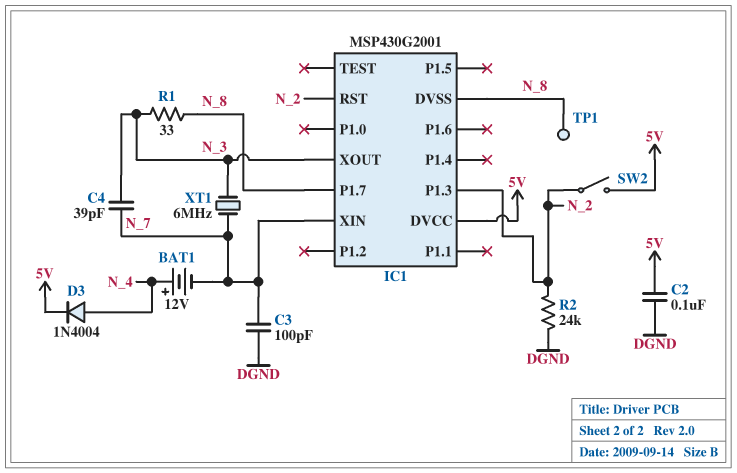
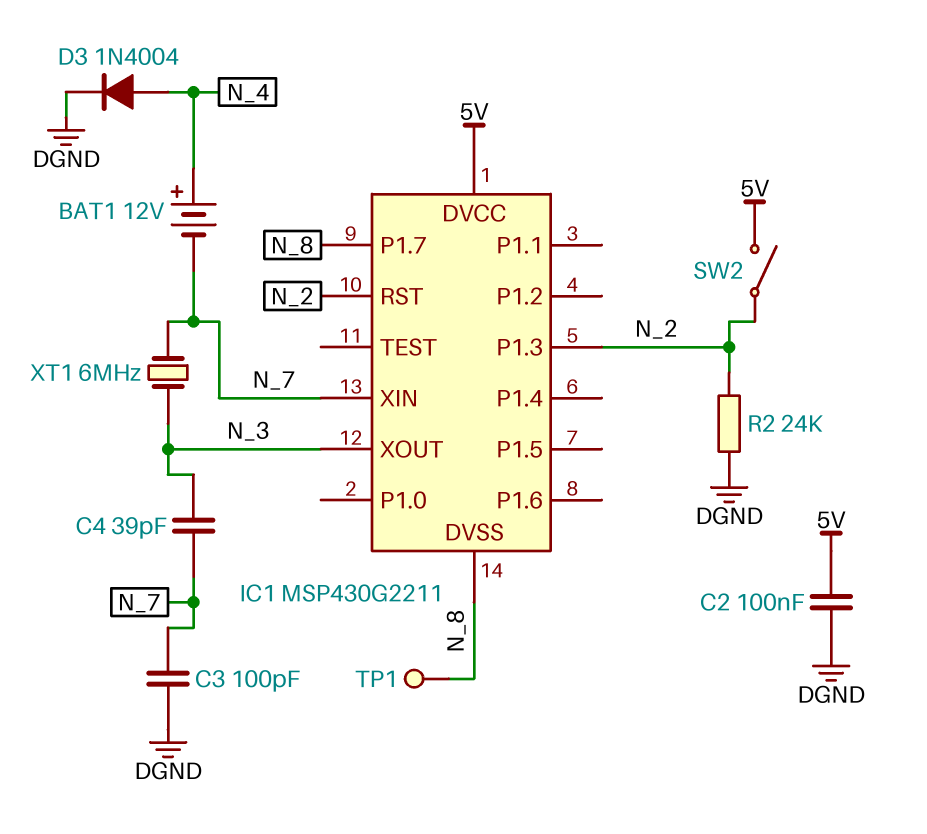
D3: diode 1N4004 (A N_4, K 5V) -> diode 1N4004 (A N_4, K DGND)
IC1: MSP430G2001 -> MSP430G2211
R1: 33 (N_3, N_8) -> none

